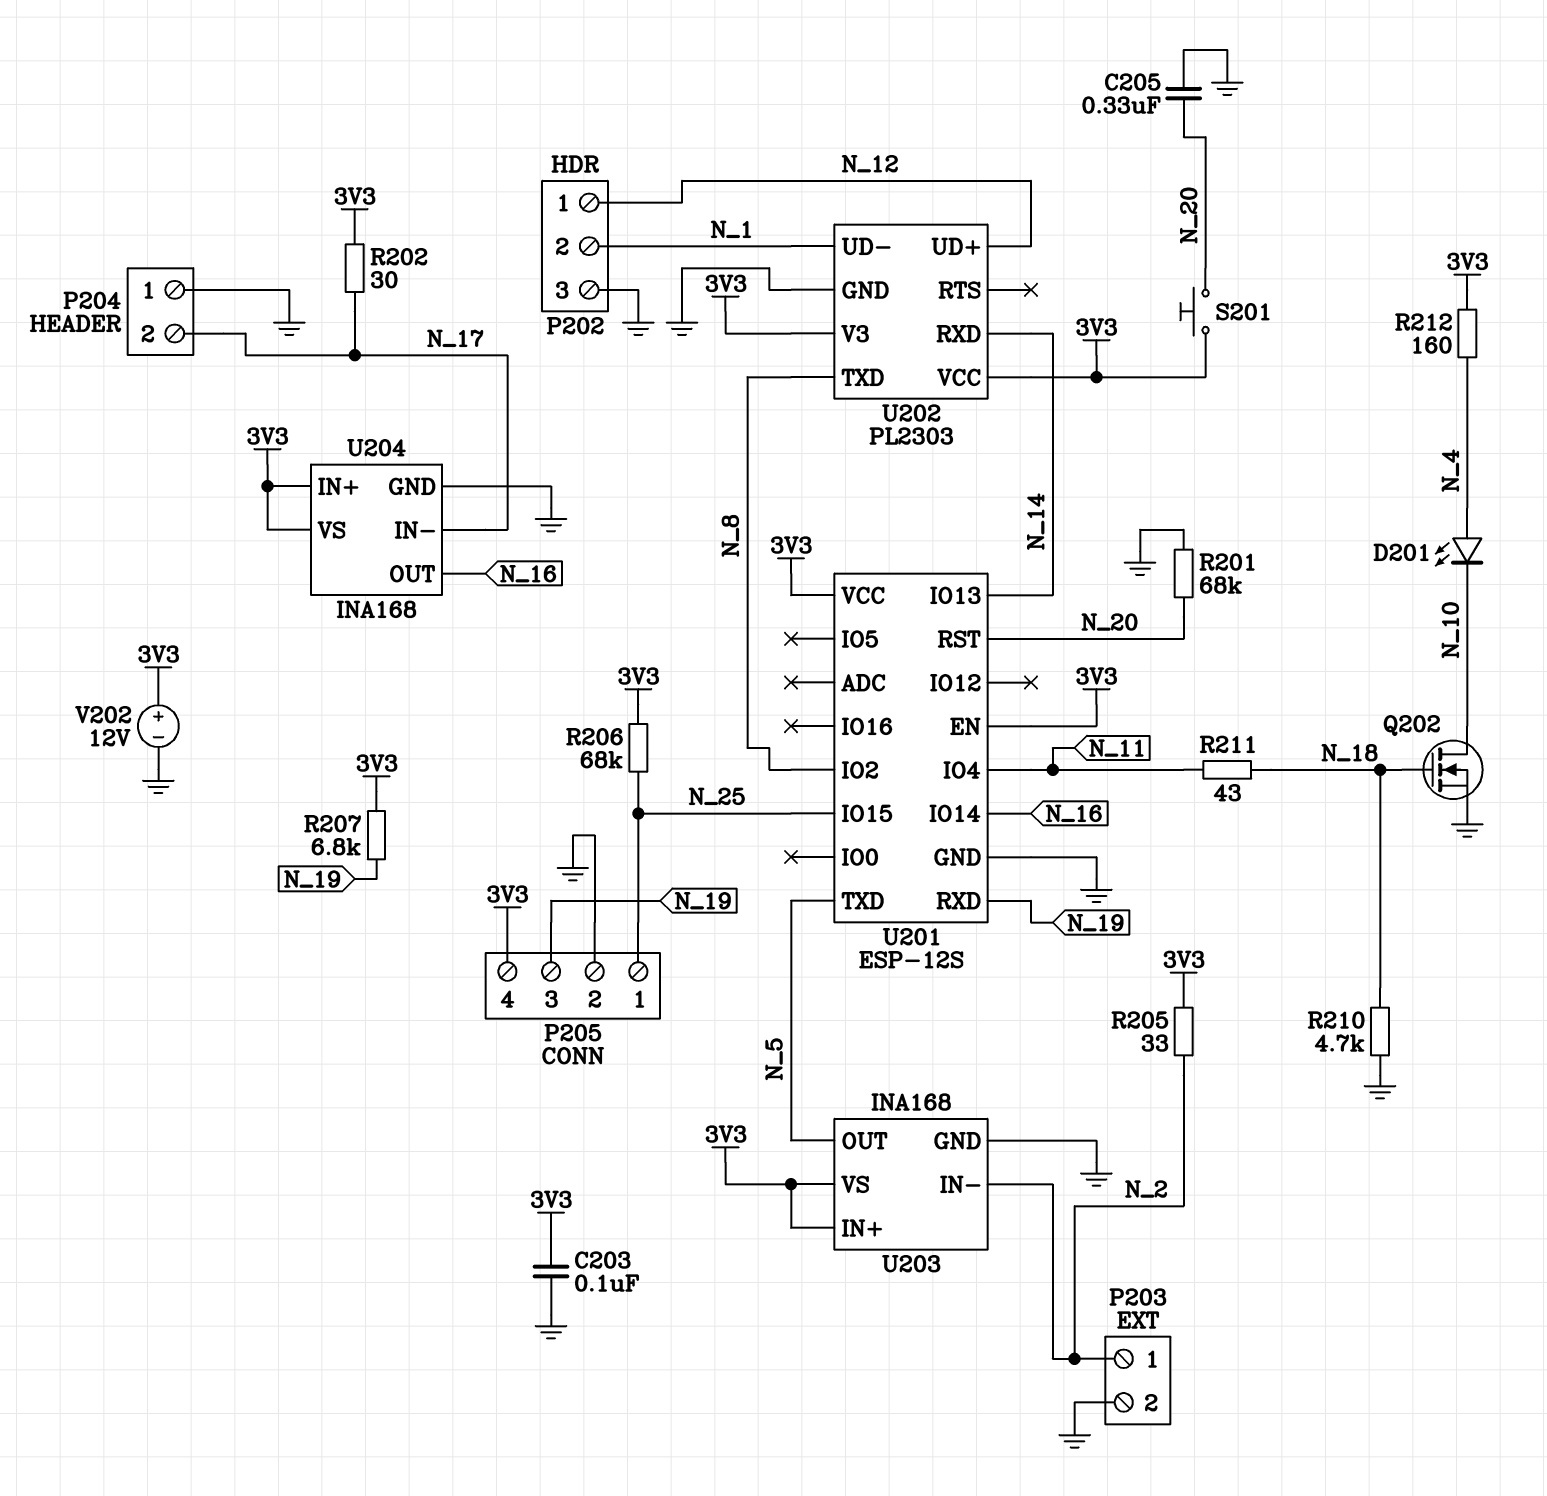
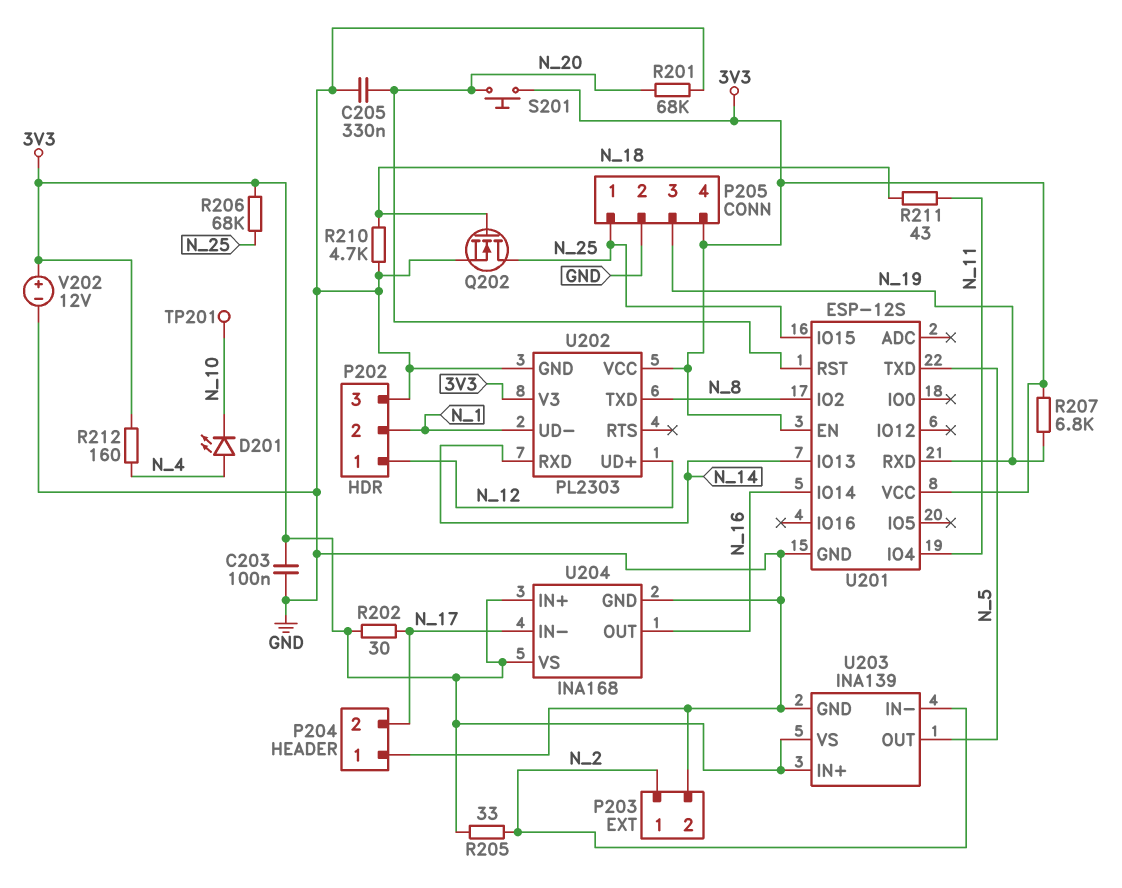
Q202: NMOS (G N_18, D N_10, S GND) -> NMOS (G N_18, D N_25, S GND)
TP201: none -> test point (N_10)
U203: INA168 -> INA139

